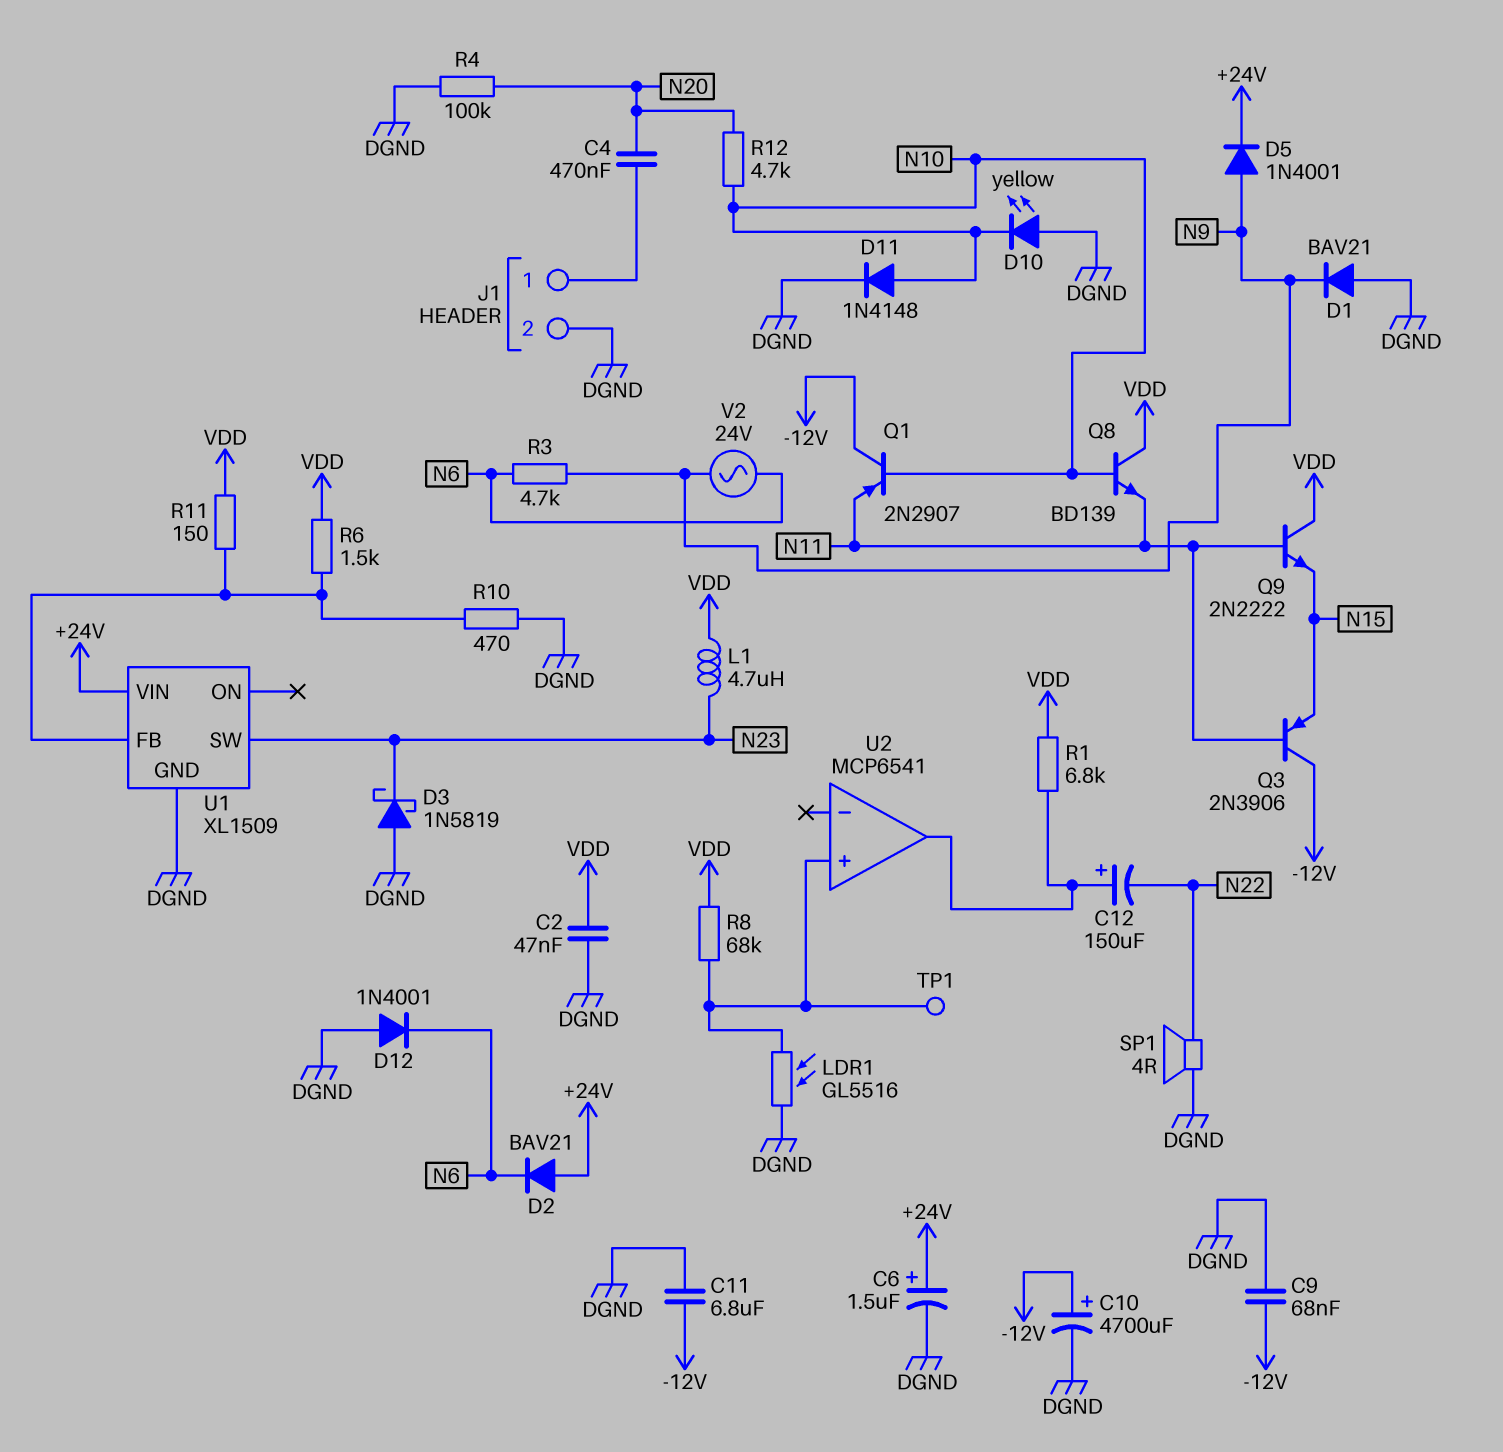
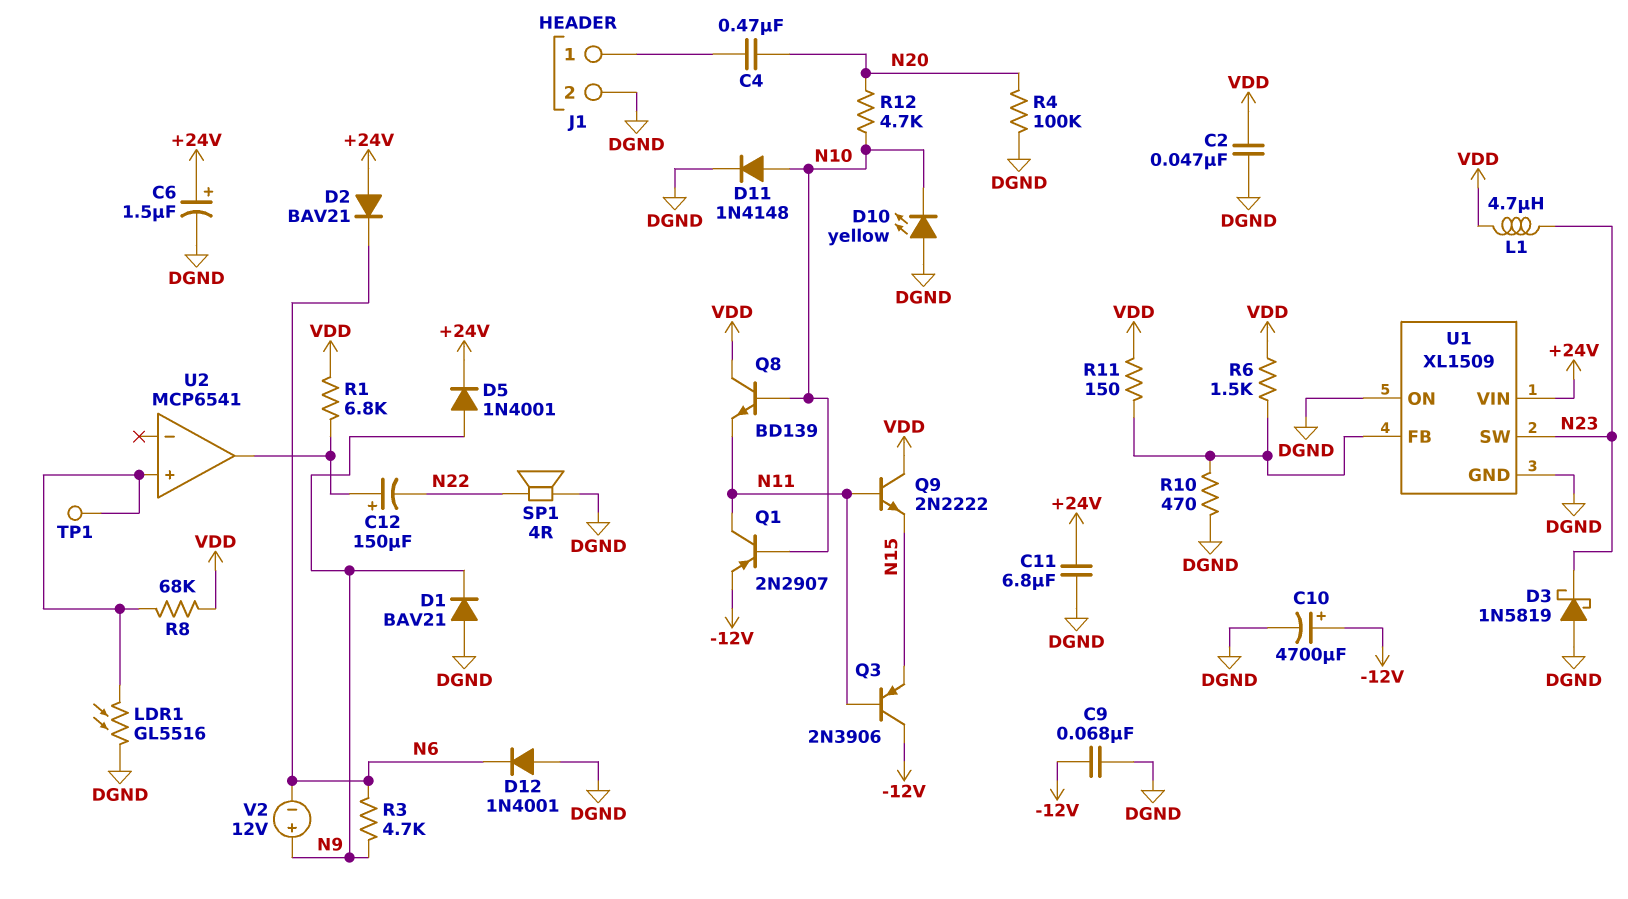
C11: 6.8uF (-12V, DGND) -> 6.8uF (+24V, DGND)
Q1: PNP 2N2907 (B N10, C -12V, E N11) -> PNP 2N2907 (B N10, C N11, E -12V)
U1 pin ON: none -> DGND
V2: AC 24V (N6, N9) -> 12V (plus N9, minus N6)

